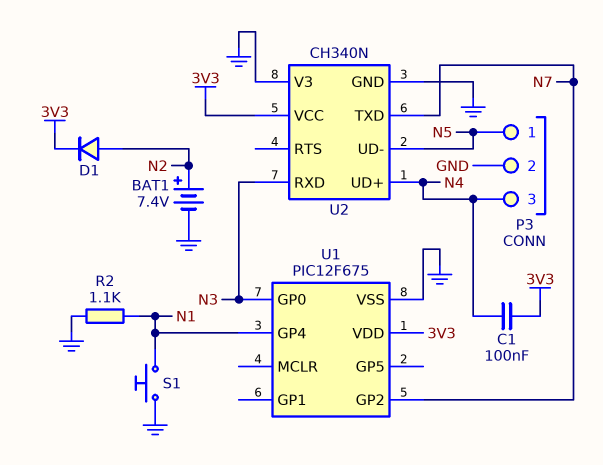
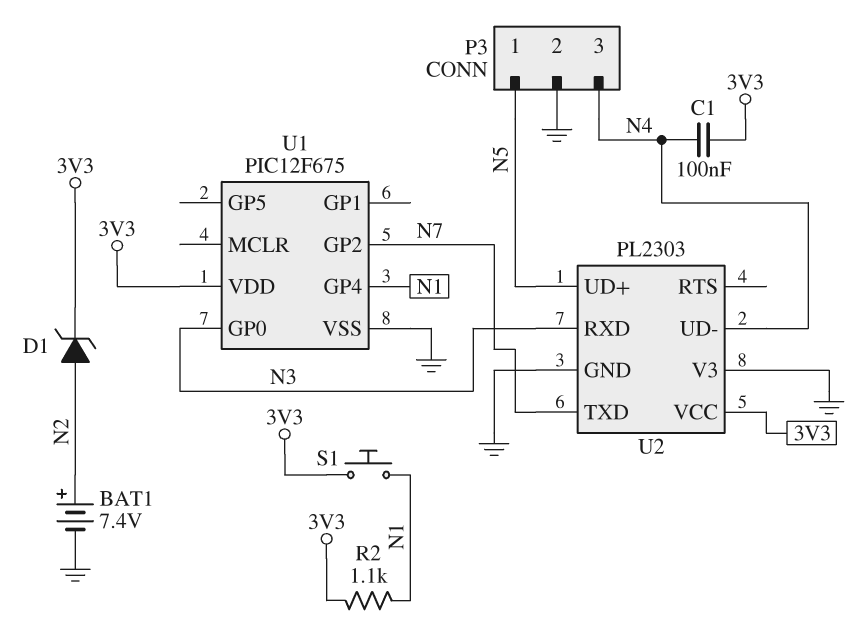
D1: diode (A N2, K 3V3) -> zener (A N2, K 3V3)
R2: 1.1k (GND, N1) -> 1.1k (3V3, N1)
S1: button (GND, N1) -> button (3V3, N1)
U2: CH340N -> PL2303
U2 pin UD+: N4 -> N5
U2 pin UD-: N5 -> N4

